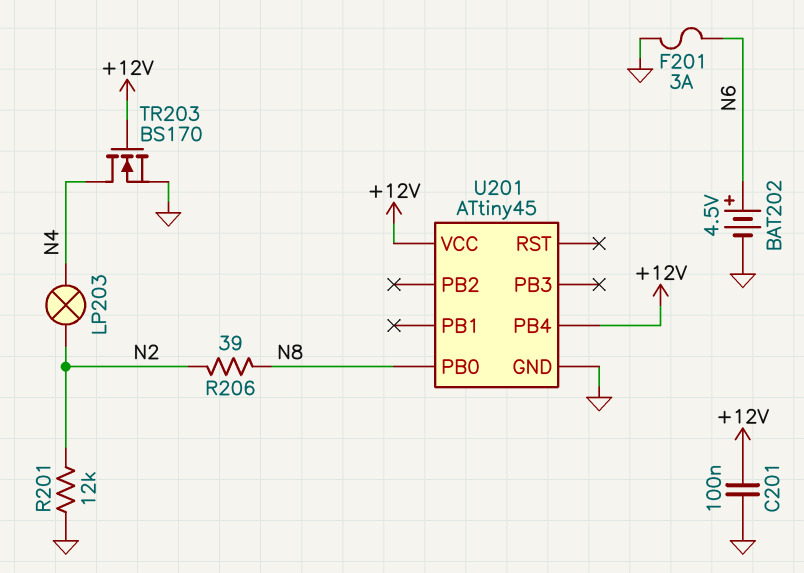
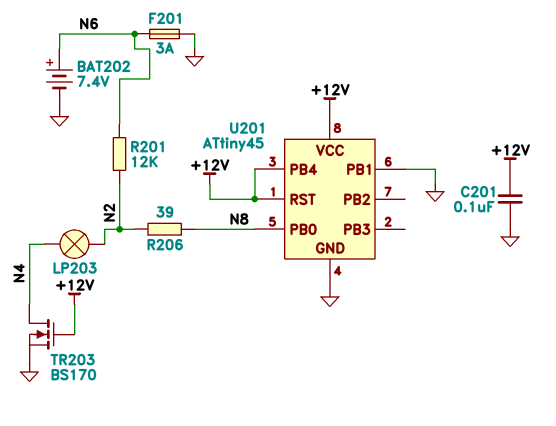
BAT202: 4.5V (plus N6, minus GND) -> 7.4V (plus N6, minus GND)
R201: 12k (GND, N2) -> 12k (N2, N6)
U201 pin PB1: none -> GND
U201 pin RST: none -> +12V

